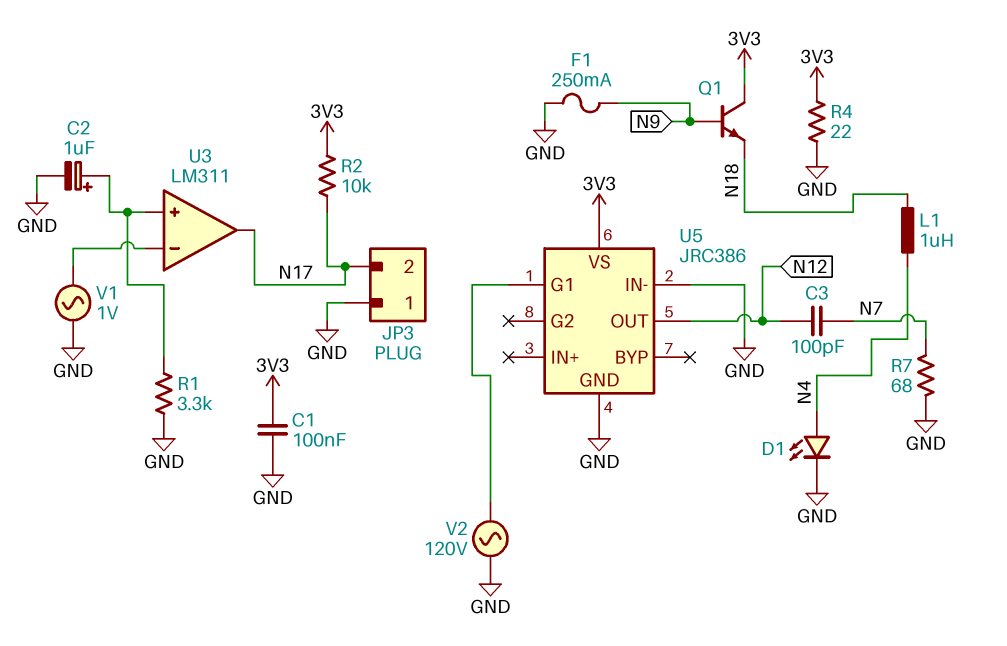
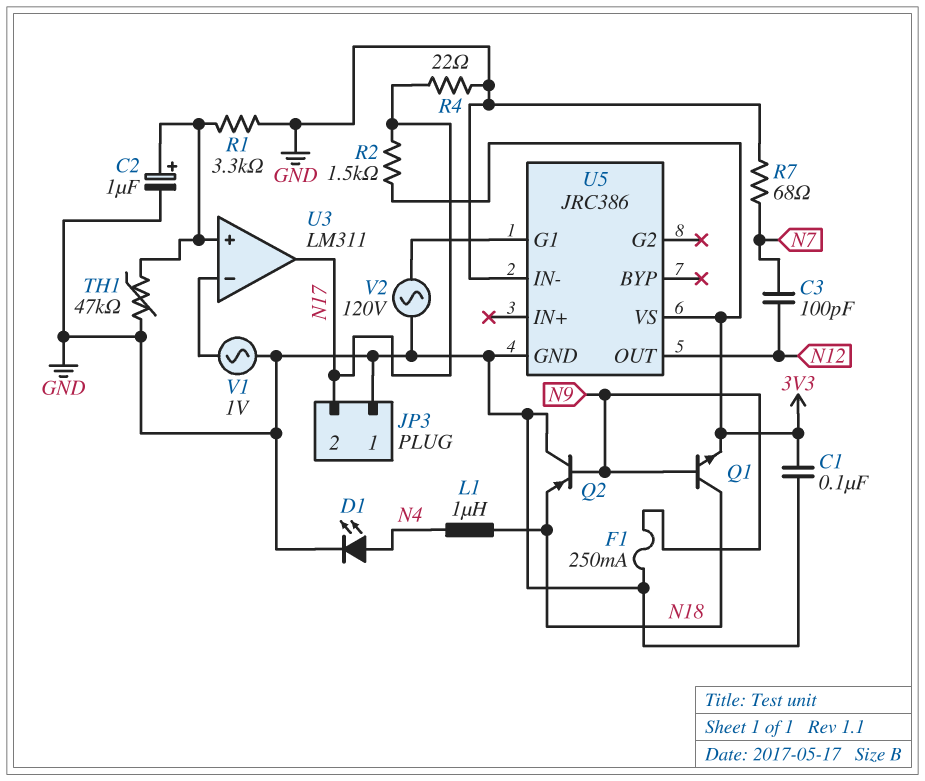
Q1: NPN (B N9, C 3V3, E N18) -> NPN (B N9, C N18, E 3V3)
Q2: none -> PNP (B N9, C GND, E N18)
R2: 10k (3V3, N17) -> 1.5k (3V3, N17)
R4: 22 (3V3, GND) -> 22 (GND, N17)
TH1: none -> 47k (GND, U3/in+)

